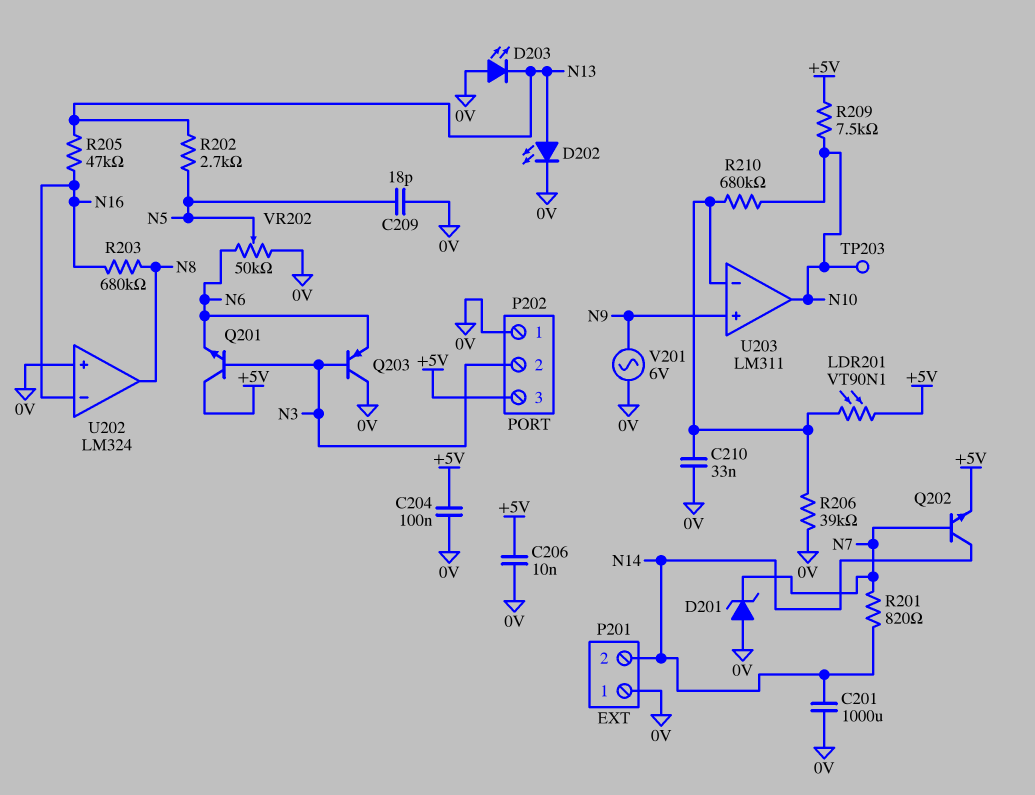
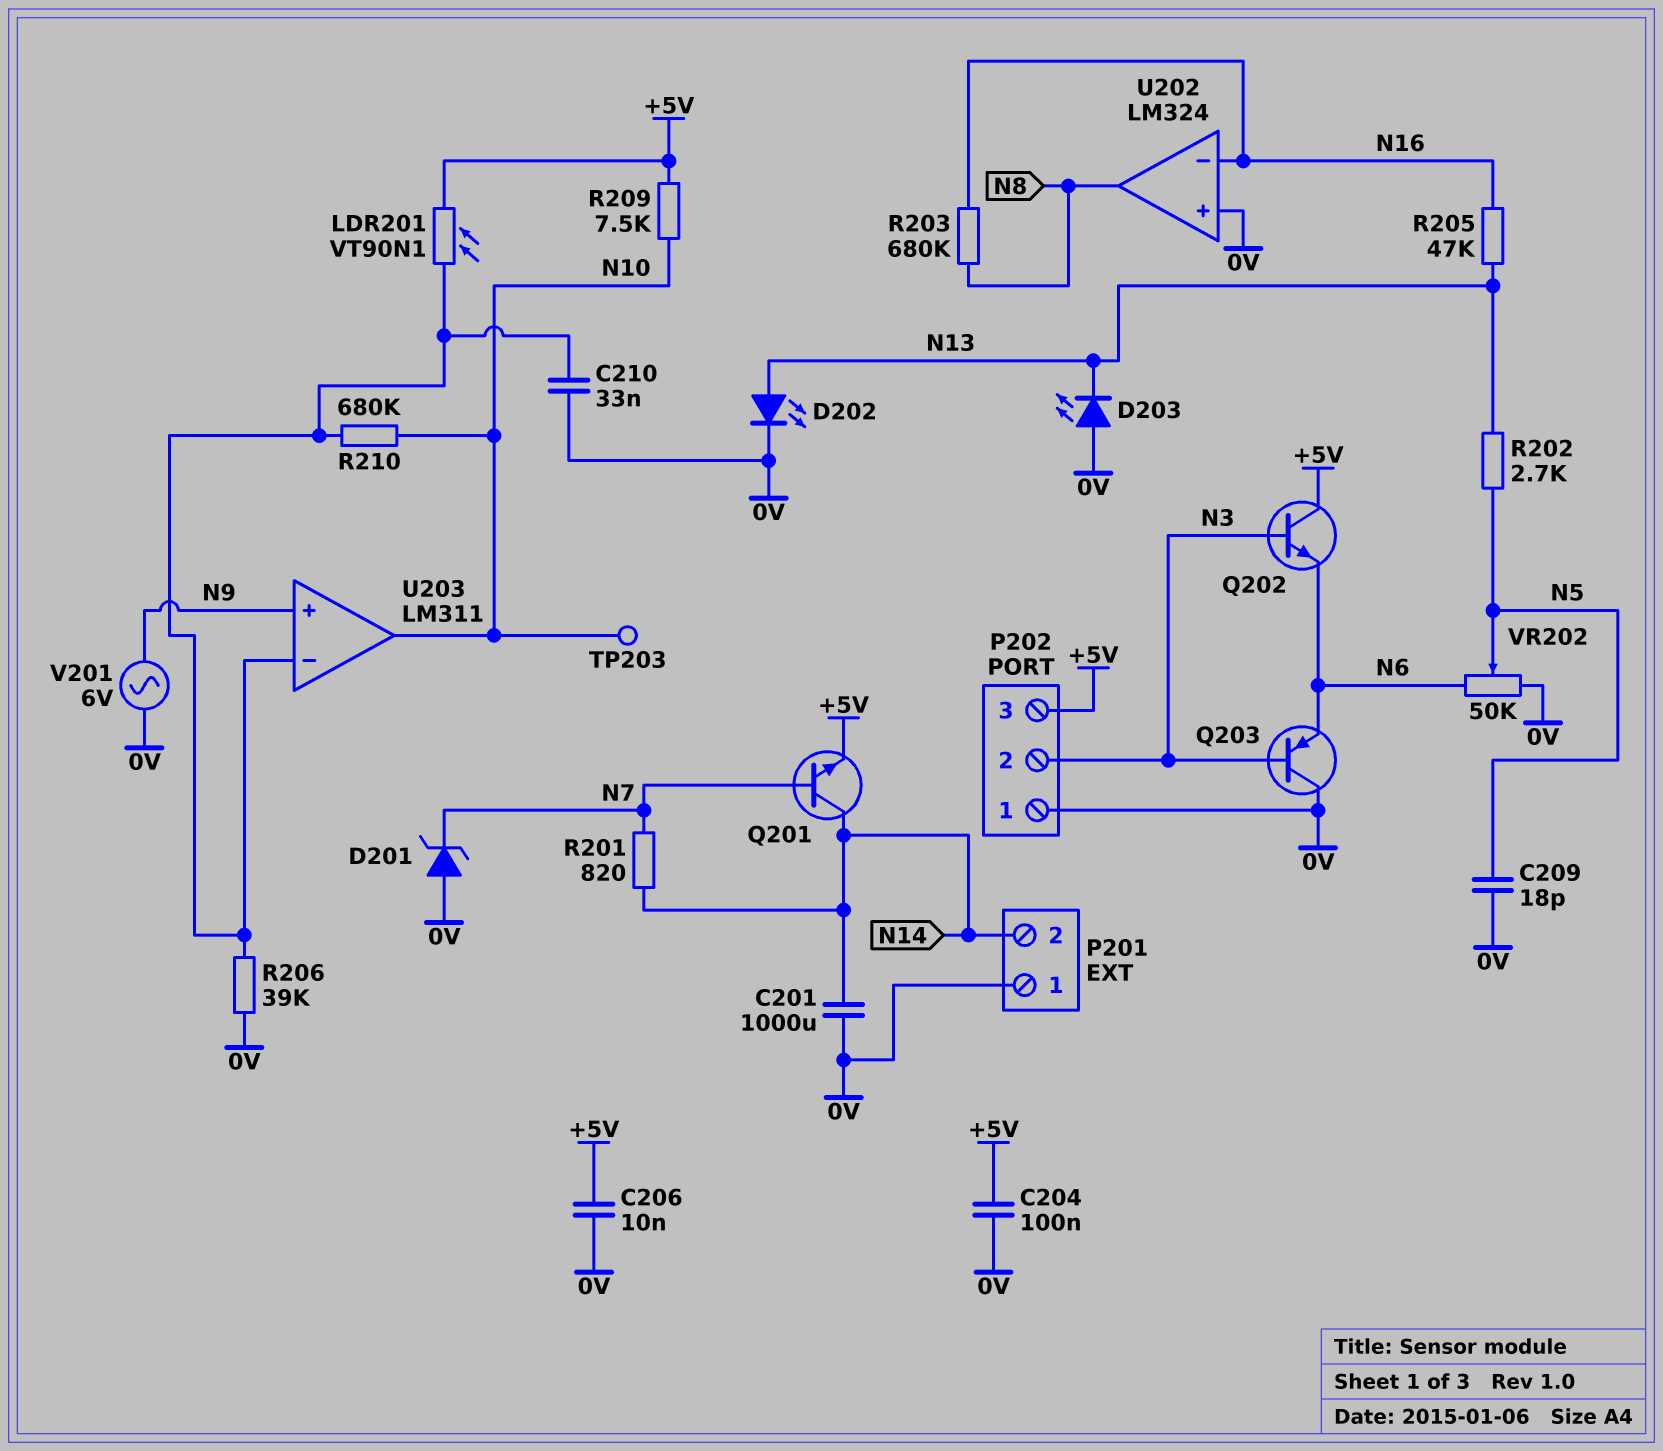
Q201: NPN (B N3, C +5V, E N6) -> NPN (B N7, C N14, E +5V)
Q202: NPN (B N7, C N14, E +5V) -> NPN (B N3, C +5V, E N6)

